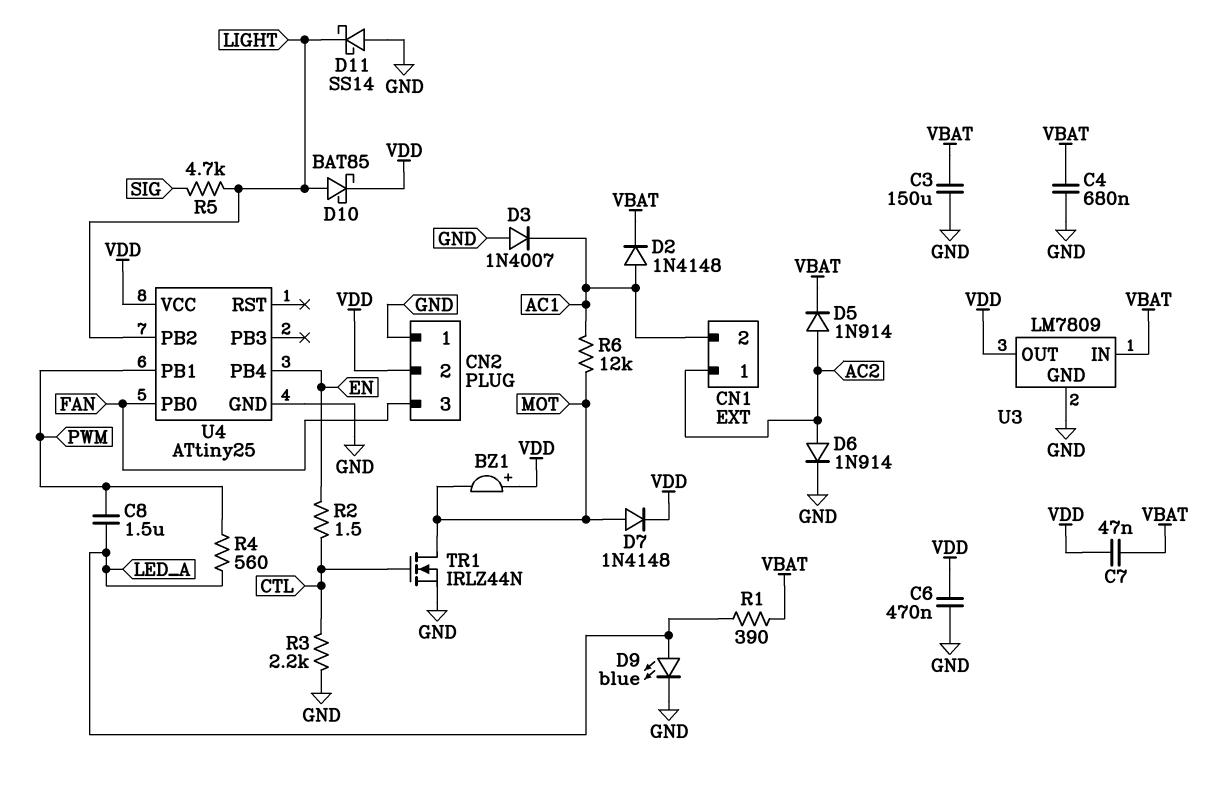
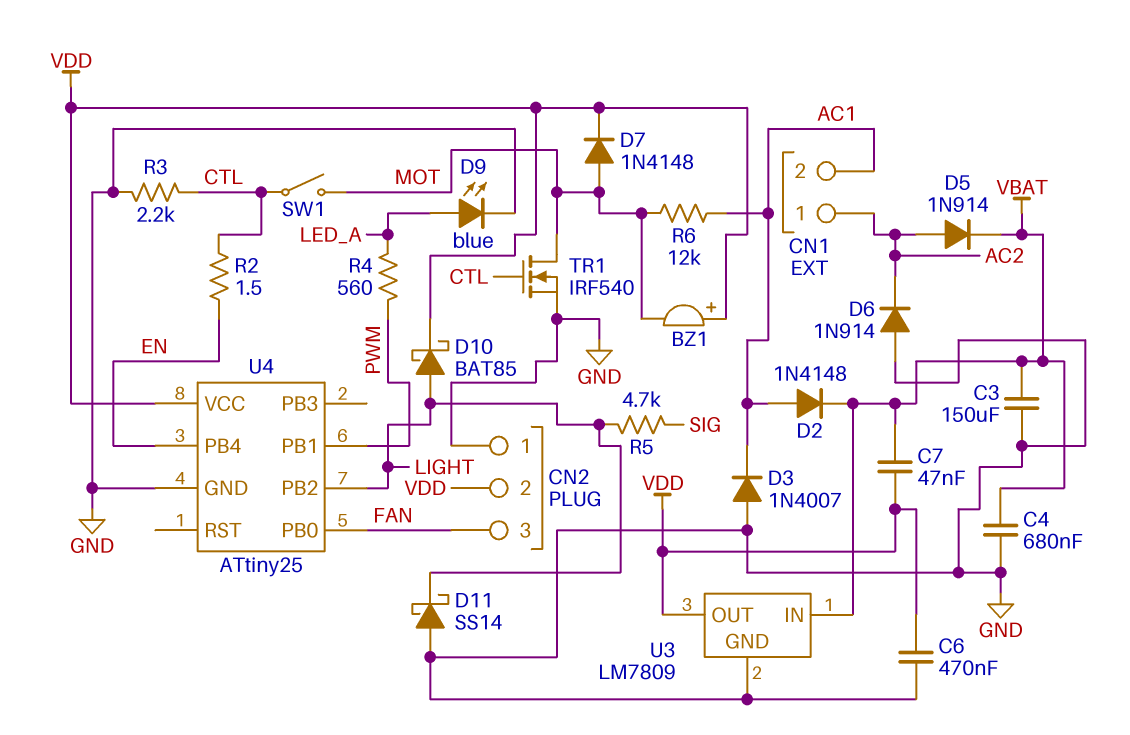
C8: 1.5uF (LED_A, PWM) -> none
D6: diode 1N914 (A AC2, K GND) -> diode 1N914 (A GND, K AC2)
R1: 390 (LED_A, VBAT) -> none
SW1: none -> switch (CTL, MOT)
TR1: NMOS IRLZ44N (G CTL, D MOT, S GND) -> NMOS IRF540 (G CTL, D MOT, S GND)

